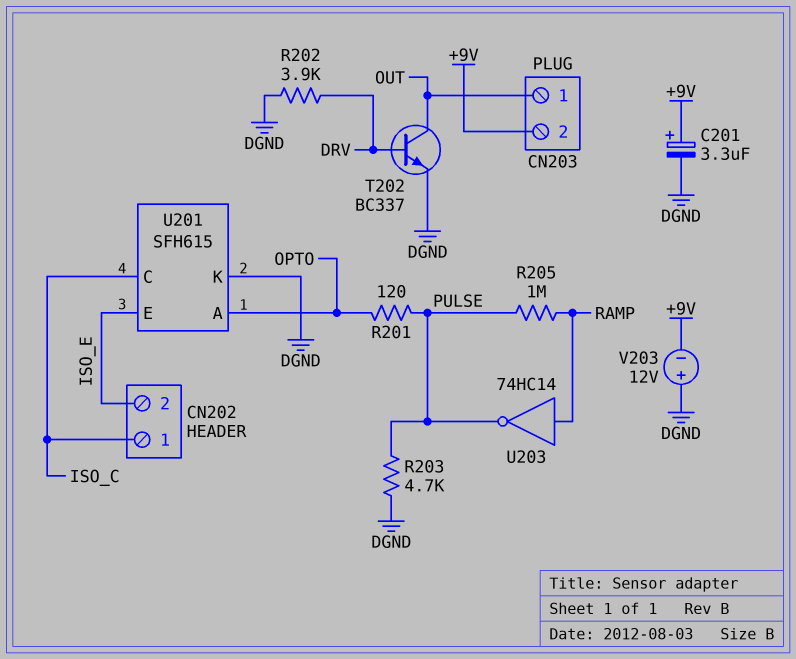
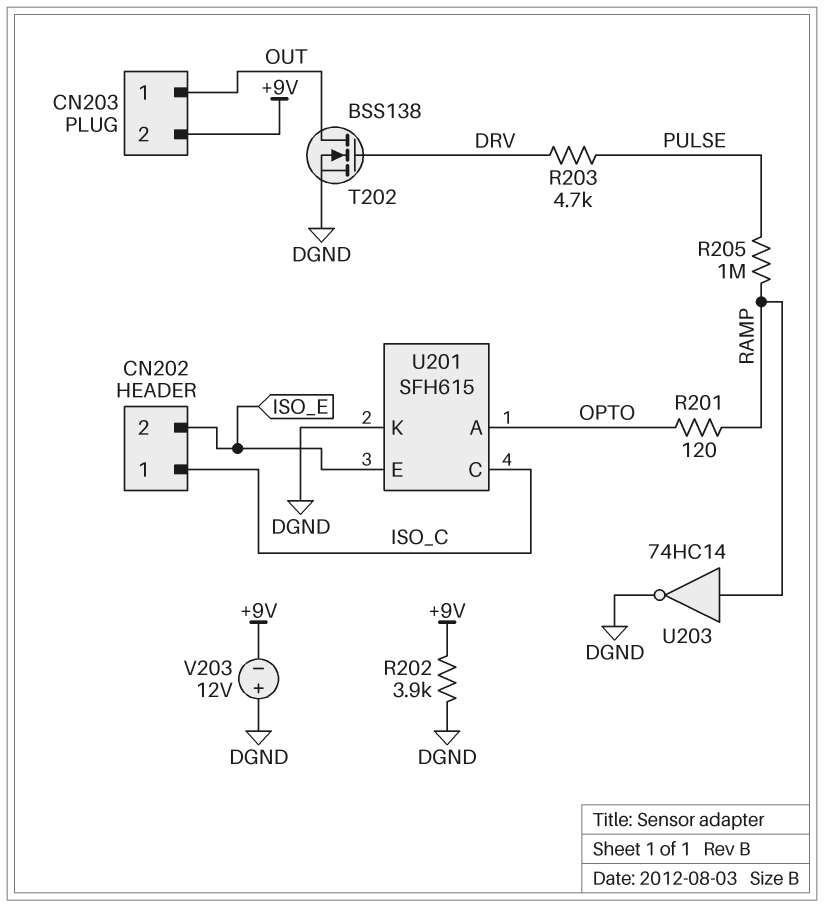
C201: 3.3uF (plus +9V, minus DGND) -> none
R201: 120 (OPTO, PULSE) -> 120 (OPTO, RAMP)
R202: 3.9k (DGND, DRV) -> 3.9k (+9V, DGND)
R203: 4.7k (DGND, PULSE) -> 4.7k (DRV, PULSE)
T202: NPN BC337 (B DRV, C OUT, E DGND) -> NMOS BSS138 (G DRV, D OUT, S DGND)
U203: NOT 74HC14 (in RAMP, out PULSE) -> NOT 74HC14 (in RAMP, out DGND)

